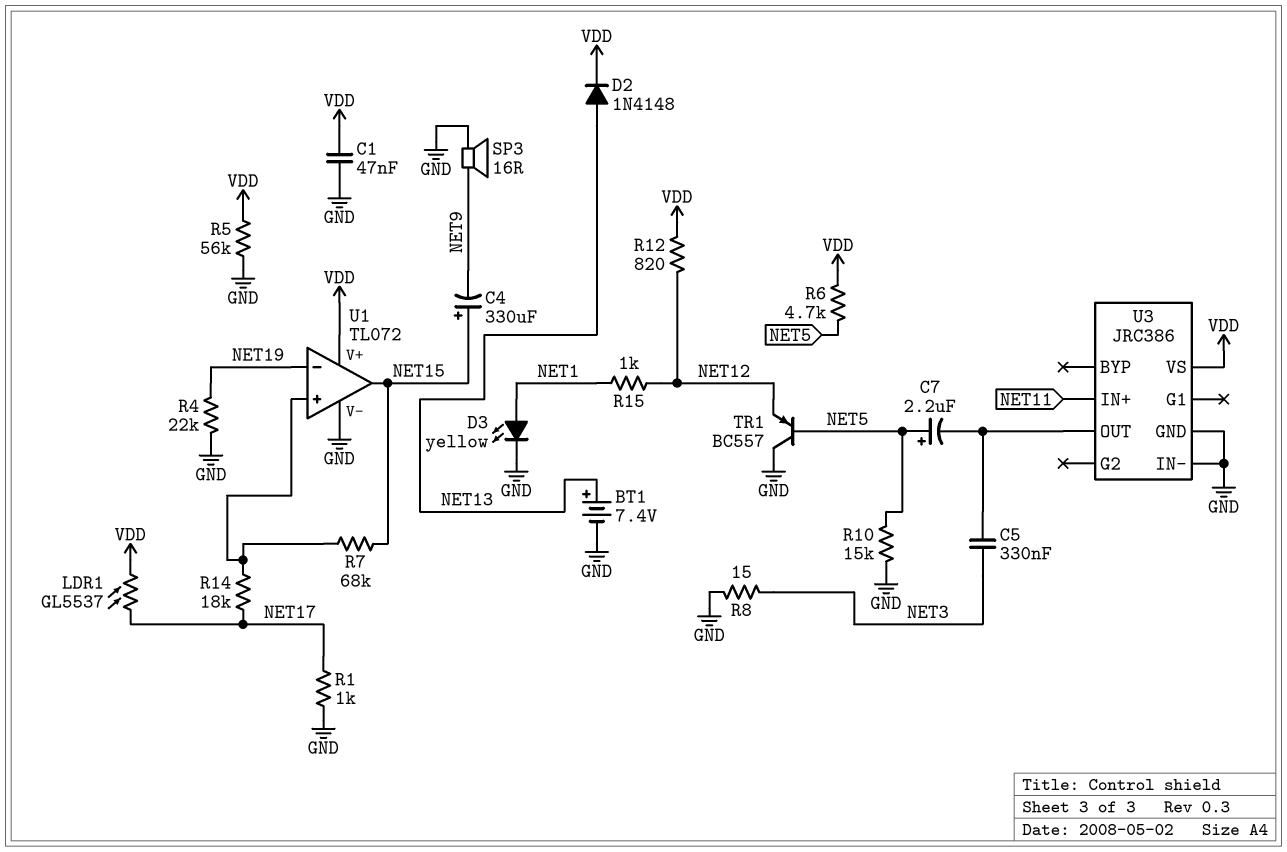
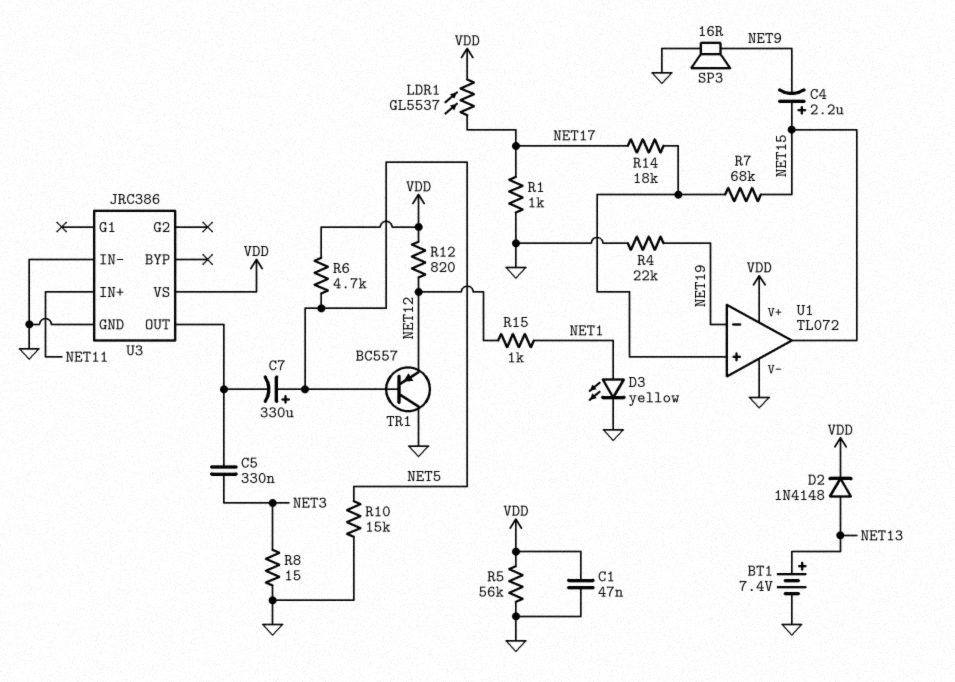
C4: 330uF (plus NET15, minus NET9) -> 2.2uF (plus NET15, minus NET9)
C7: 2.2uF (plus NET5, minus U3/OUT) -> 330uF (plus NET5, minus U3/OUT)

